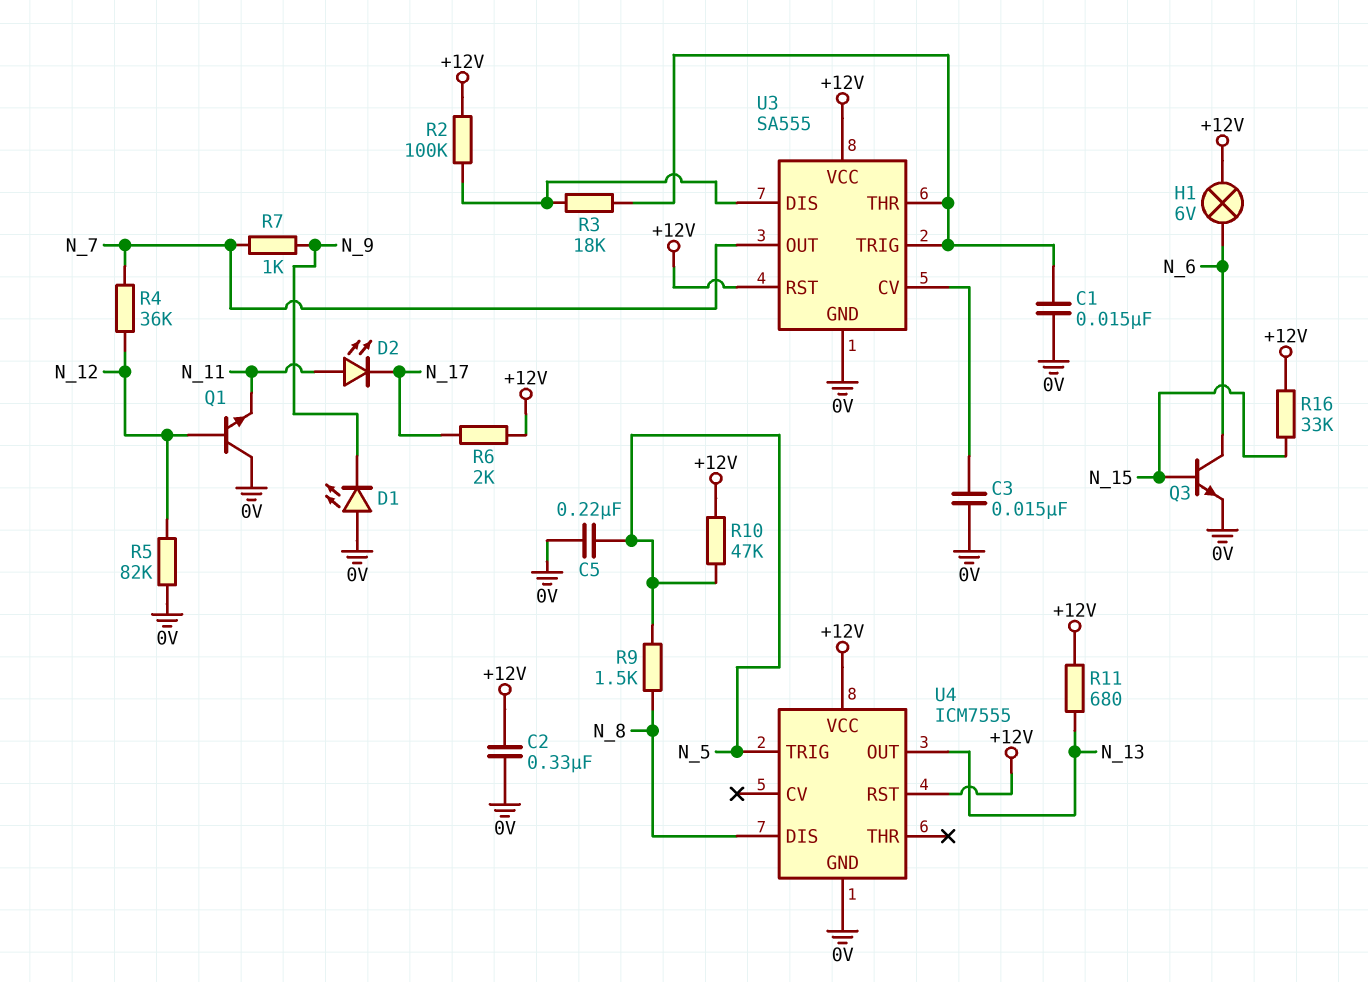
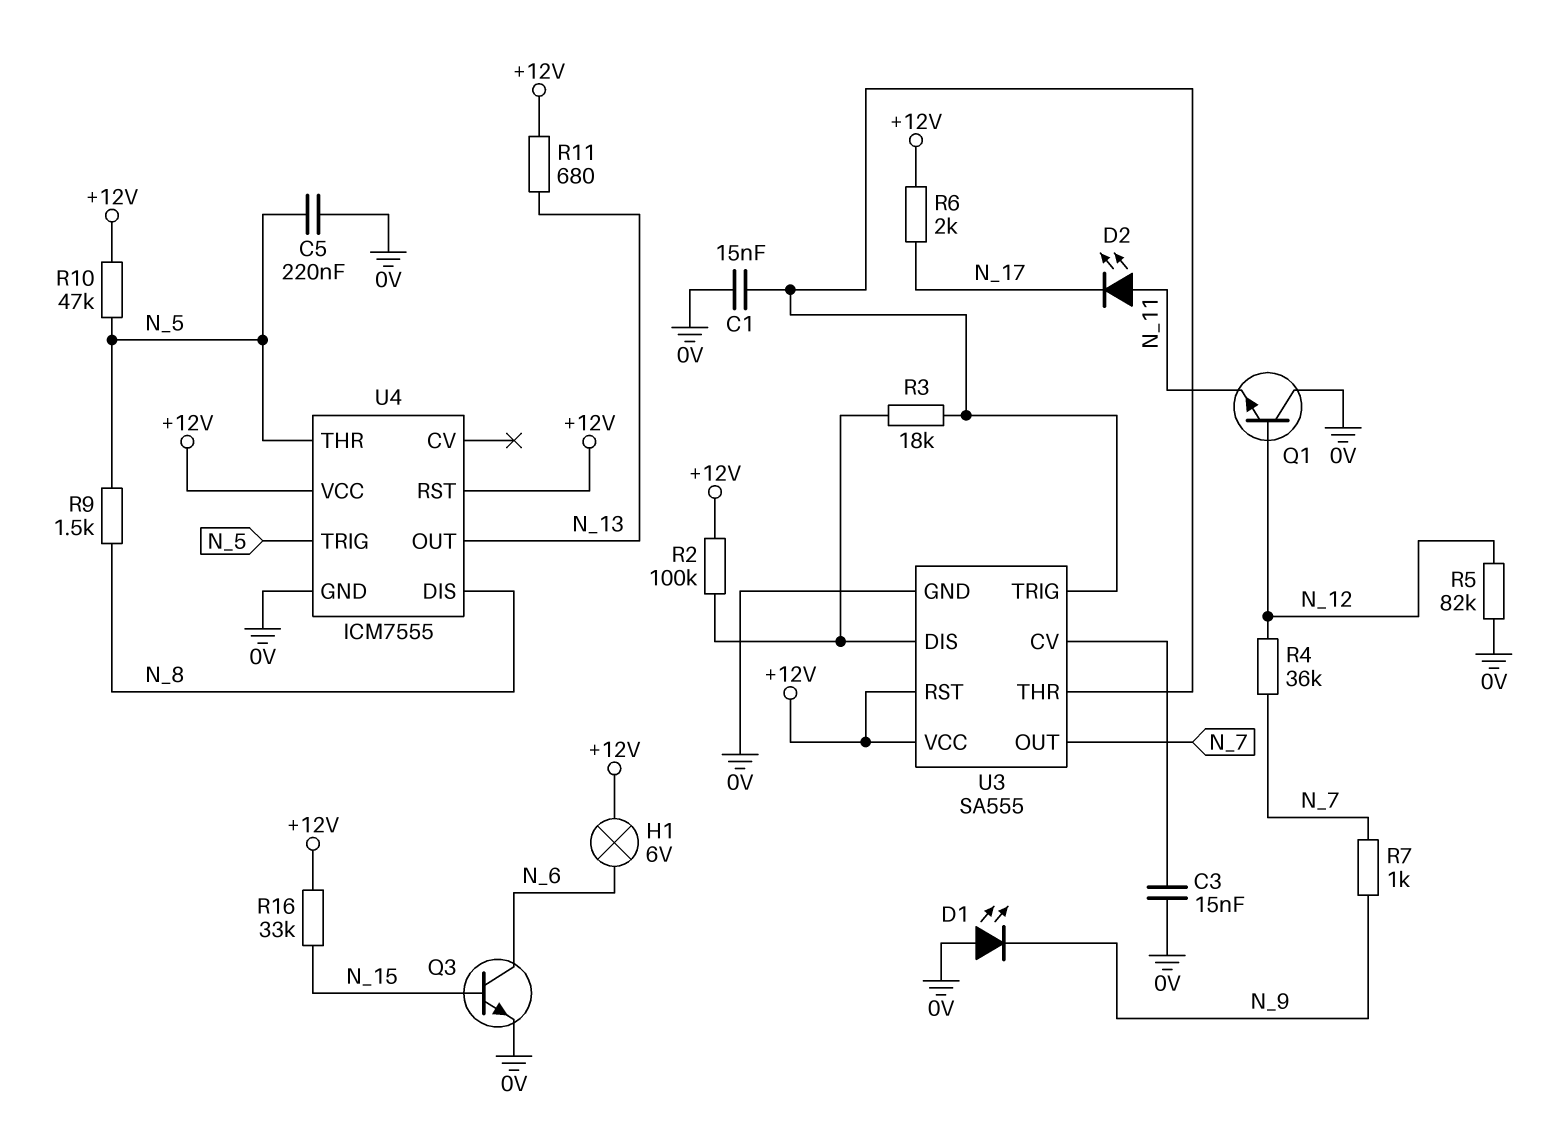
C2: 330nF (+12V, 0V) -> none
U4 pin THR: none -> N_5

